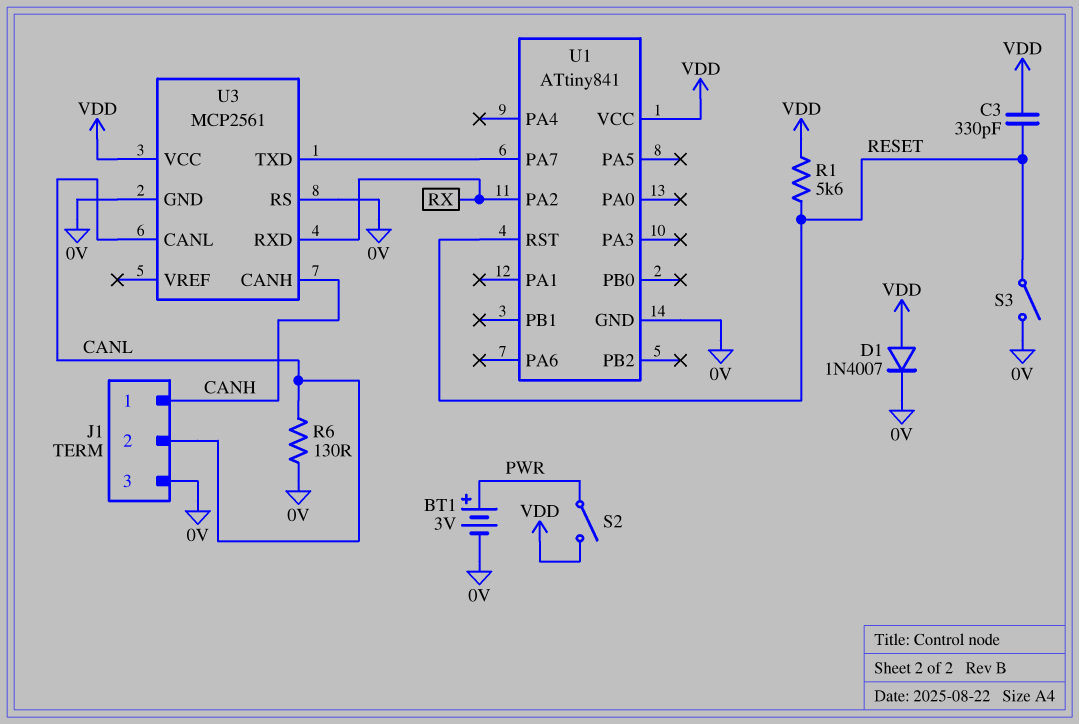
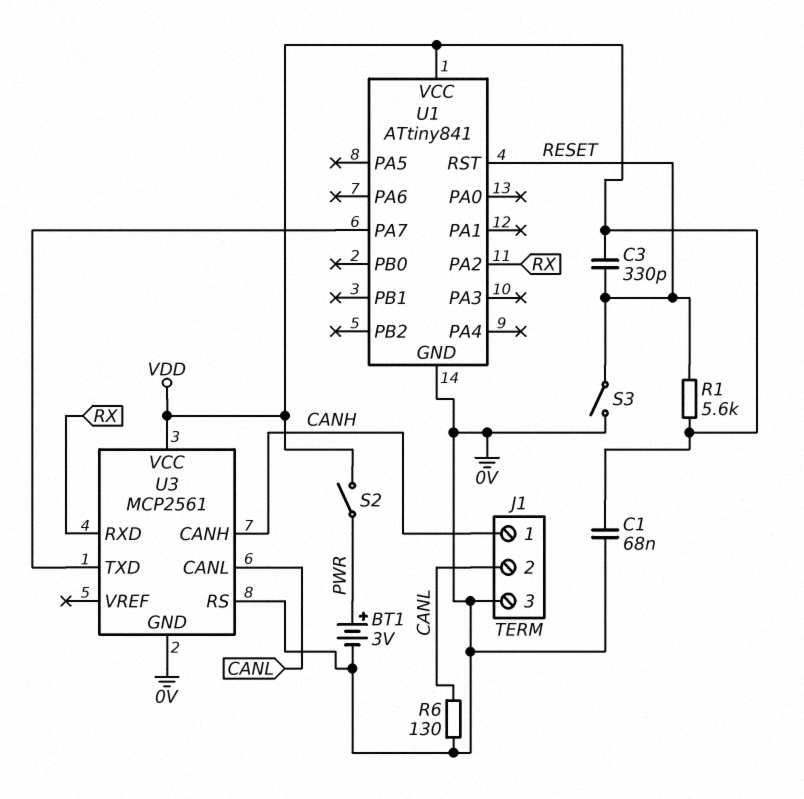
C1: none -> 68nF (0V, VDD)
D1: diode 1N4007 (A VDD, K 0V) -> none

